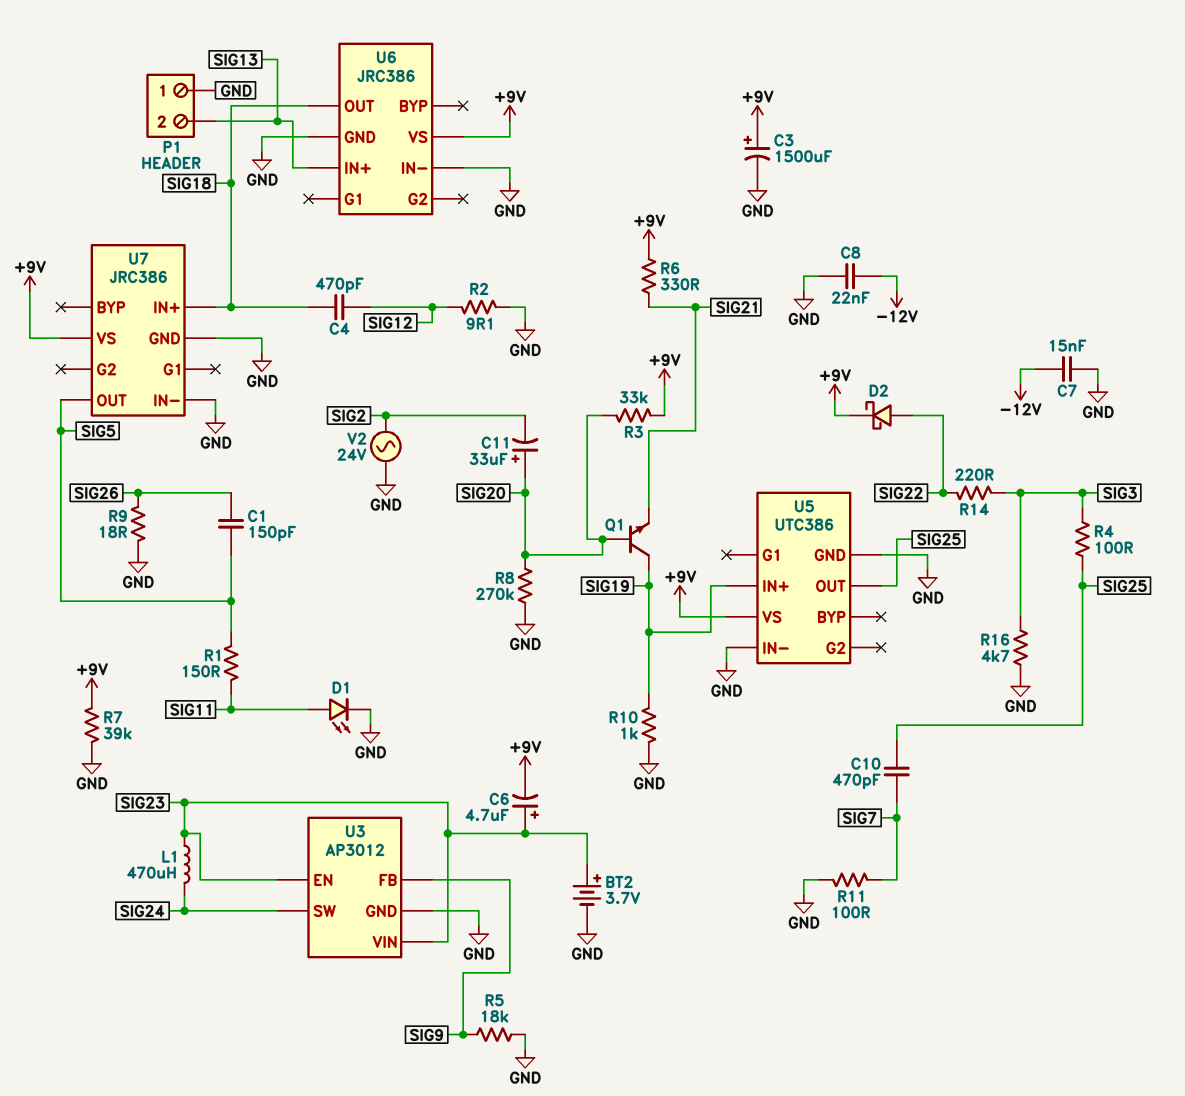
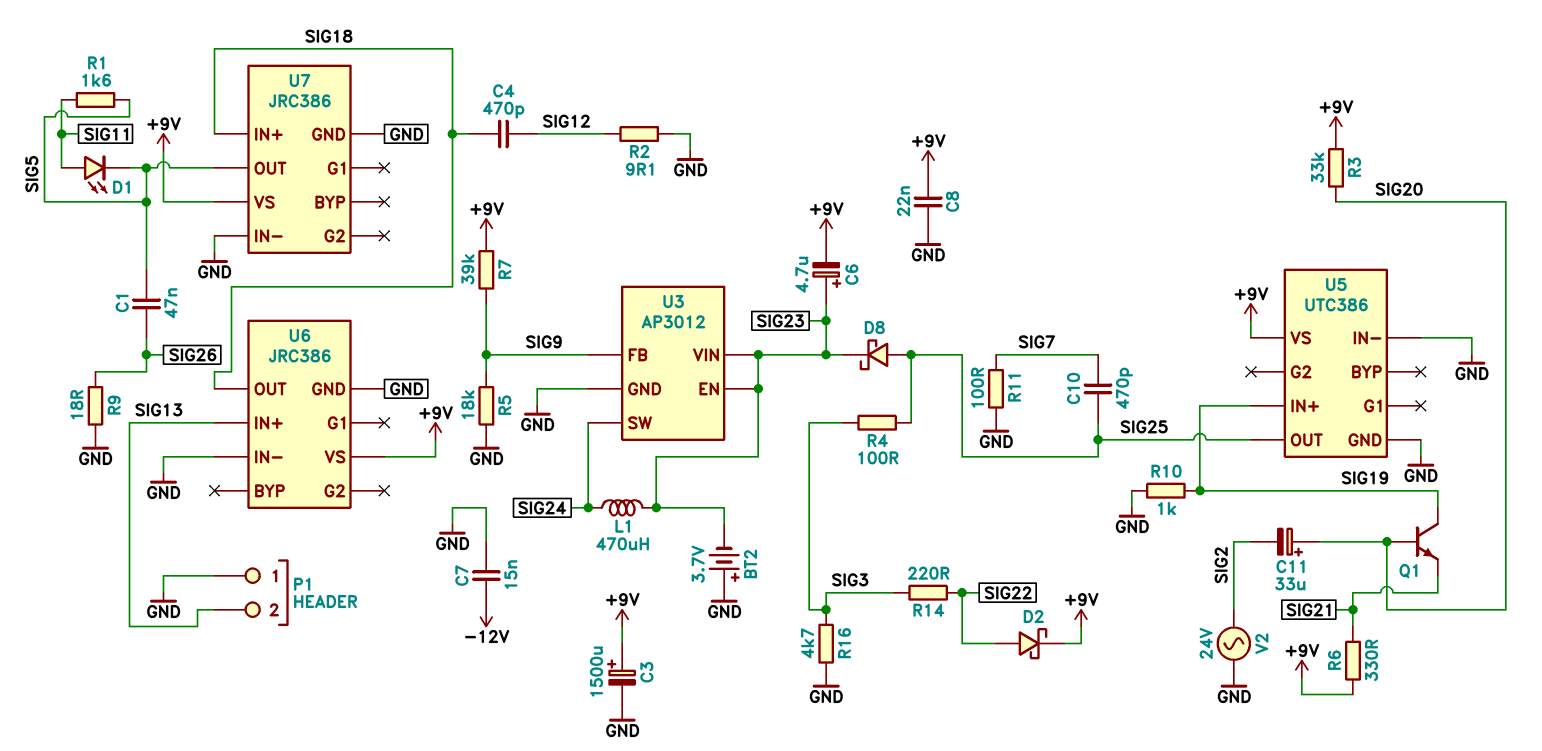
BT2: 3.7V (plus SIG23, minus GND) -> 3.7V (plus GND, minus SIG23)
C1: 150pF (SIG5, SIG26) -> 47nF (SIG5, SIG26)
C8: 22nF (-12V, GND) -> 22nF (+9V, GND)
D1: LED (A SIG11, K GND) -> LED (A SIG11, K SIG5)
D8: none -> schottky (A SIG25, K SIG23)
R1: 150 (SIG5, SIG11) -> 1.6k (SIG5, SIG11)
R7: 39k (+9V, GND) -> 39k (+9V, SIG9)
R8: 270k (GND, SIG20) -> none

